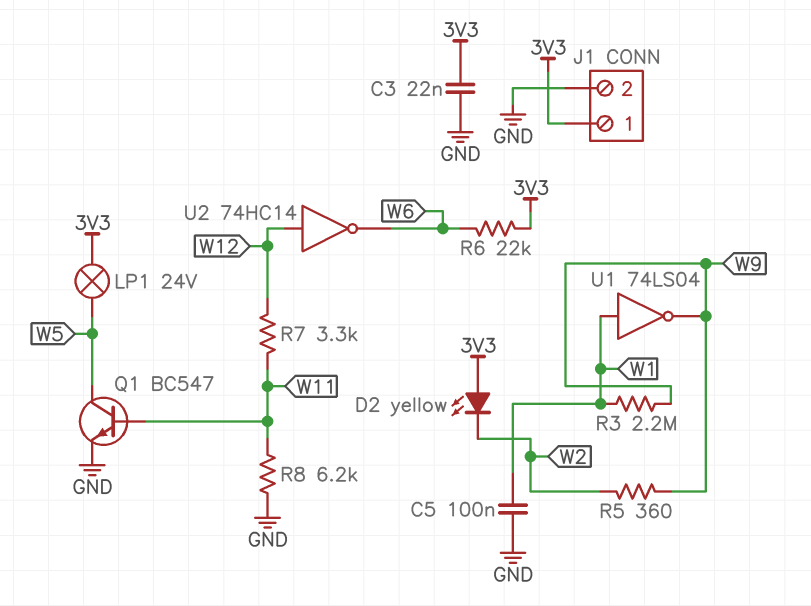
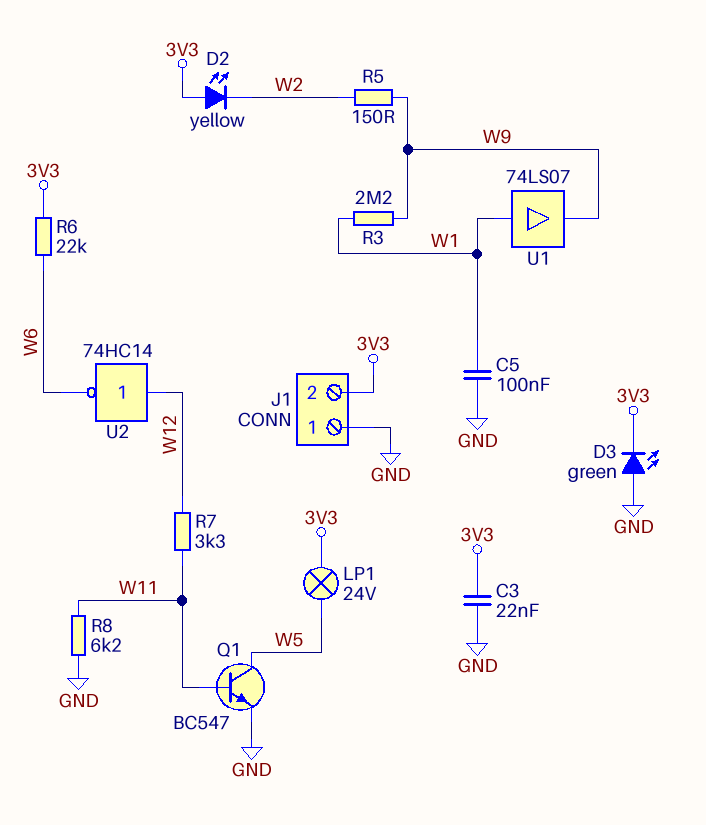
D3: none -> LED green (A GND, K 3V3)
J1 pin 1: 3V3 -> GND
J1 pin 2: GND -> 3V3
R5: 360 (W2, W9) -> 150 (W2, W9)
U1: NOT 74LS04 (in W1, out W9) -> buffer 74LS07 (in W1, out W9)

